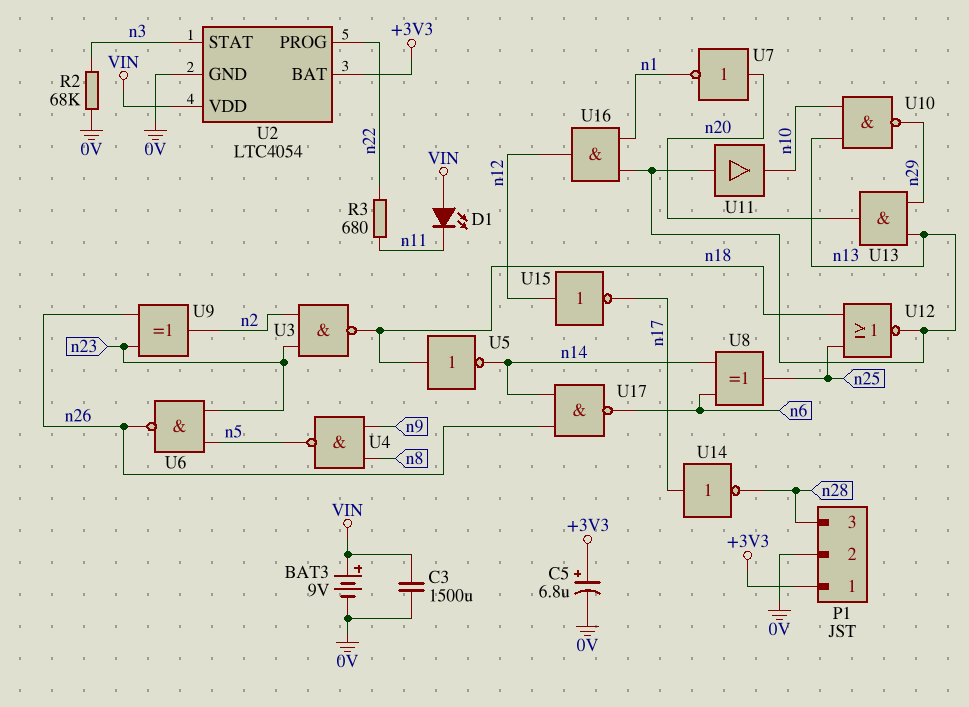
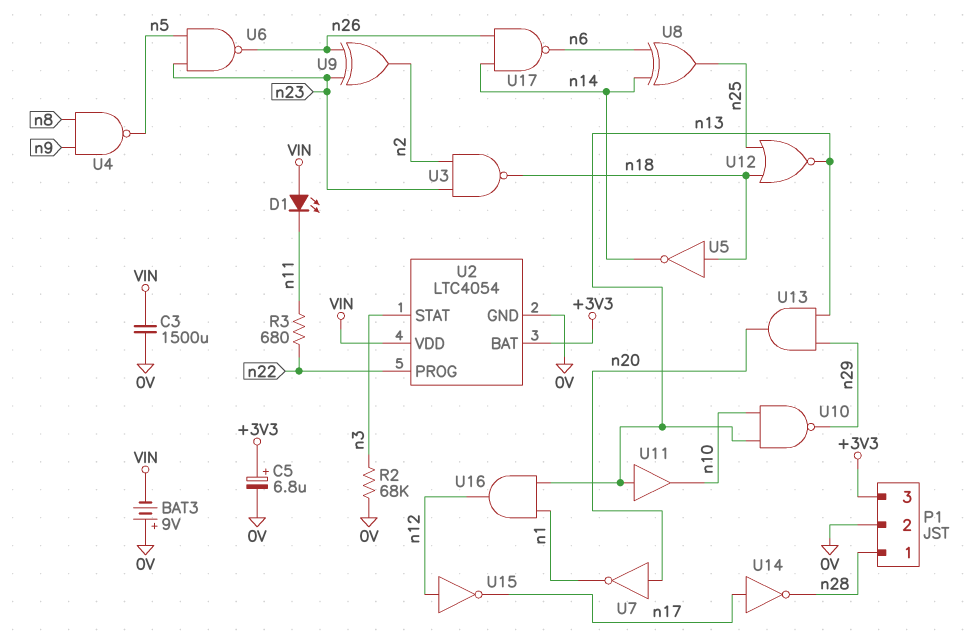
BAT3: 9V (plus VIN, minus 0V) -> 9V (plus 0V, minus VIN)
P1 pin 1: +3V3 -> n28
P1 pin 3: n28 -> +3V3

